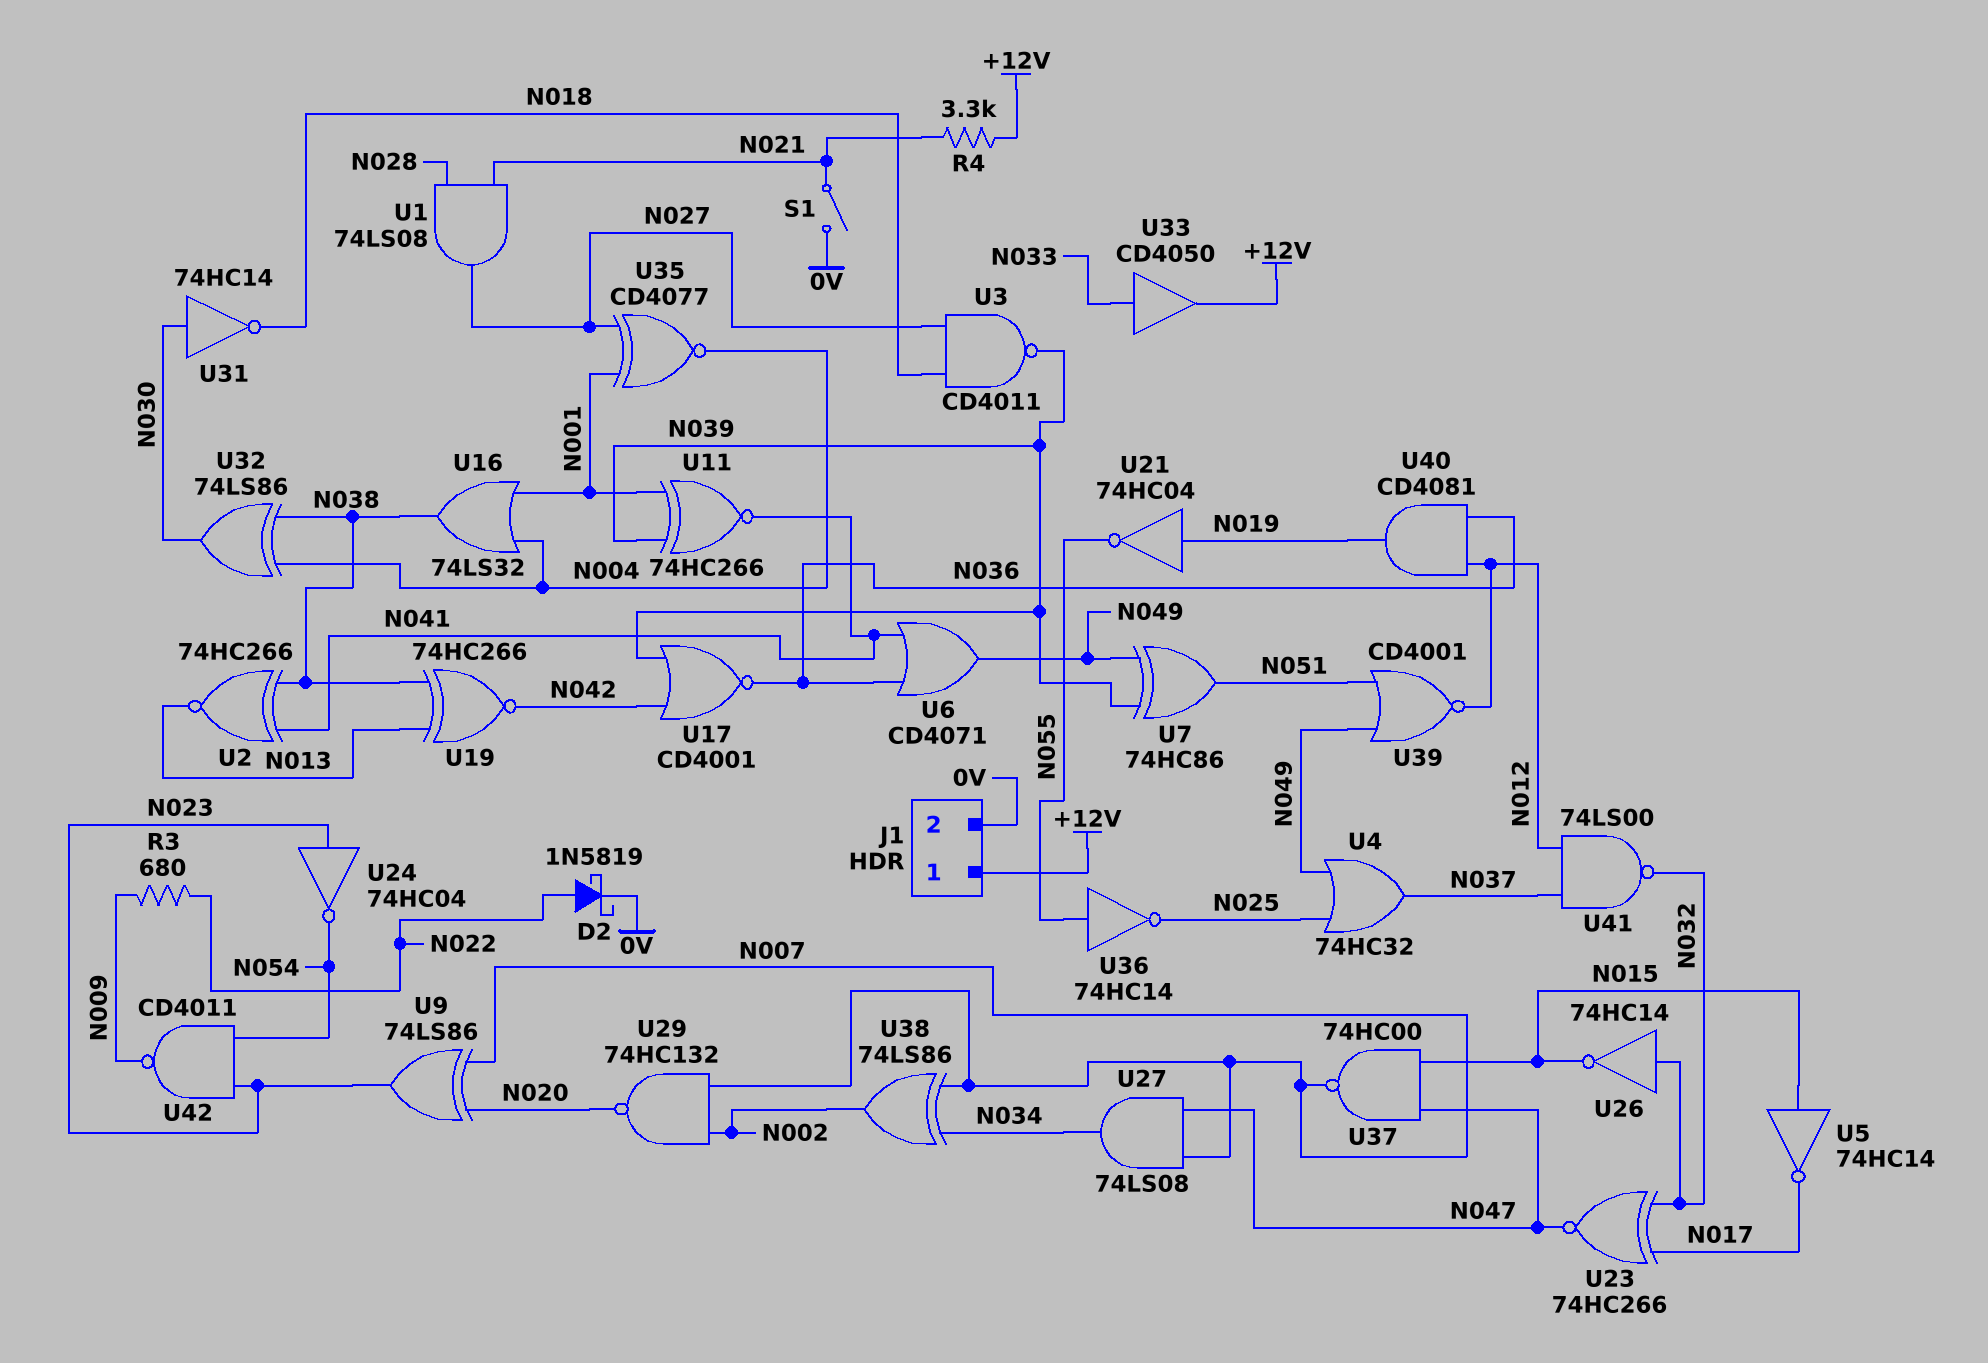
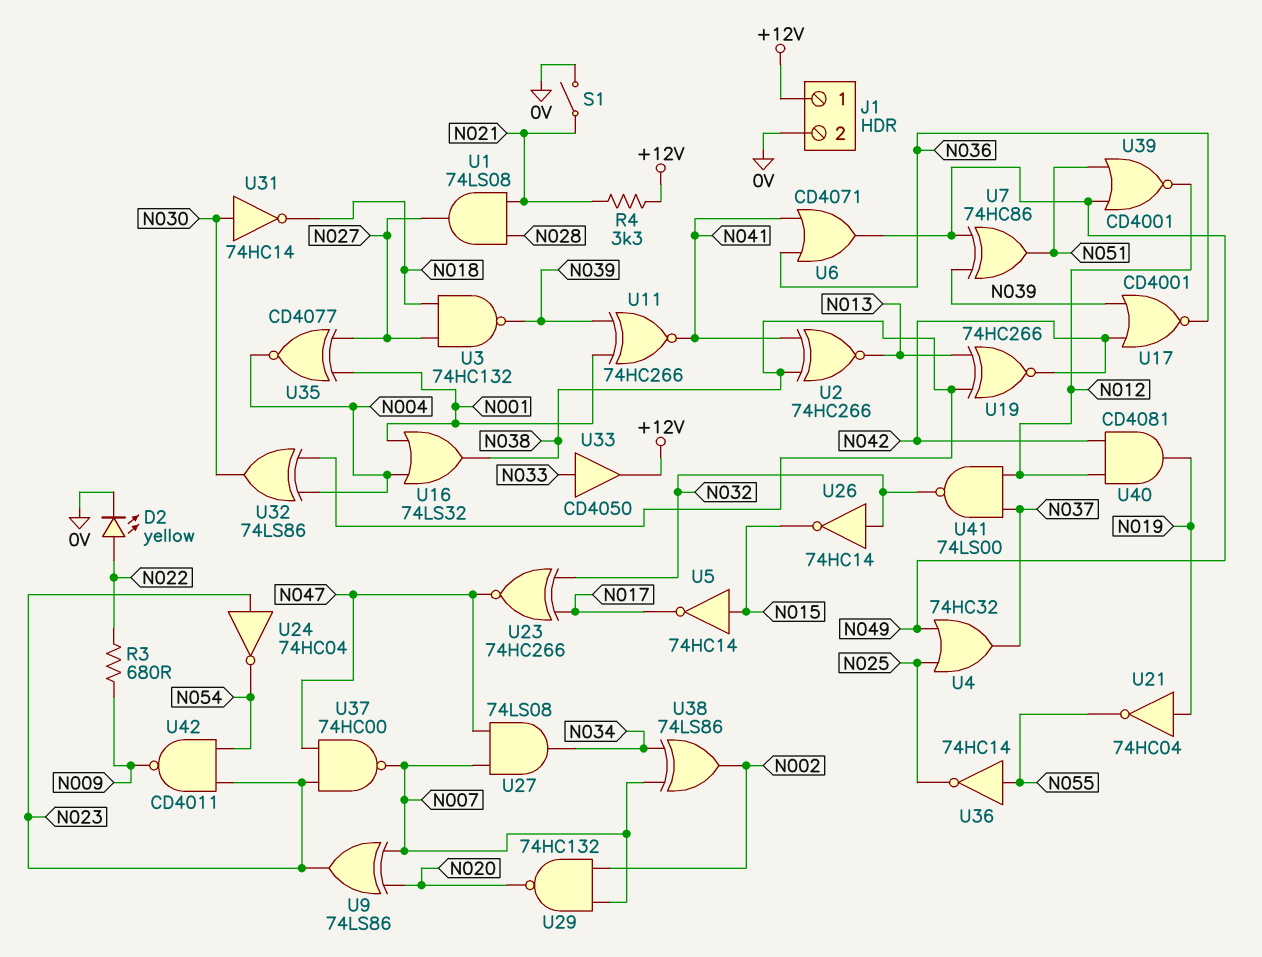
D2: schottky 1N5819 (A N022, K 0V) -> LED yellow (A N022, K 0V)
U3: NAND CD4011 (in N018, in N027, out N039) -> NAND 74HC132 (in N018, in N027, out N039)
U37: NAND 74HC00 (in N015, in N047, out N007) -> NAND 74HC00 (in N023, in N047, out N007)
U40: AND CD4081 (in N012, in N036, out N019) -> AND CD4081 (in N012, in N042, out N019)

